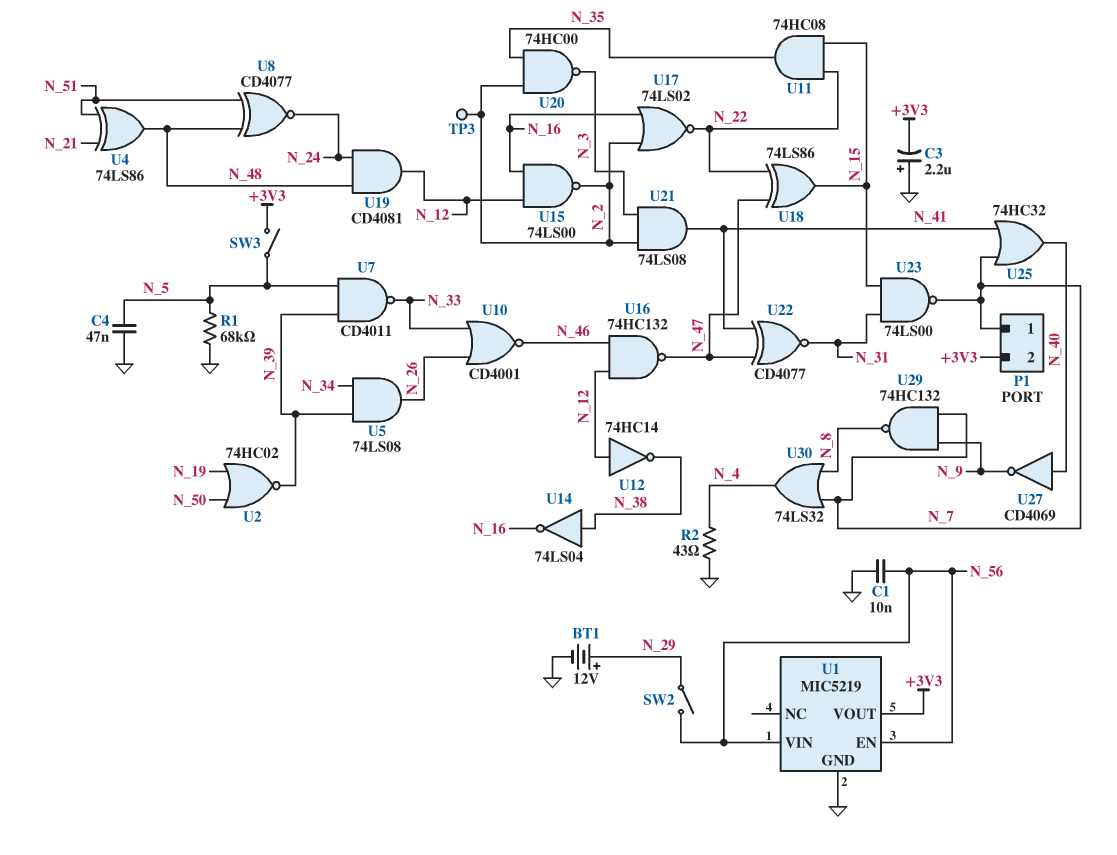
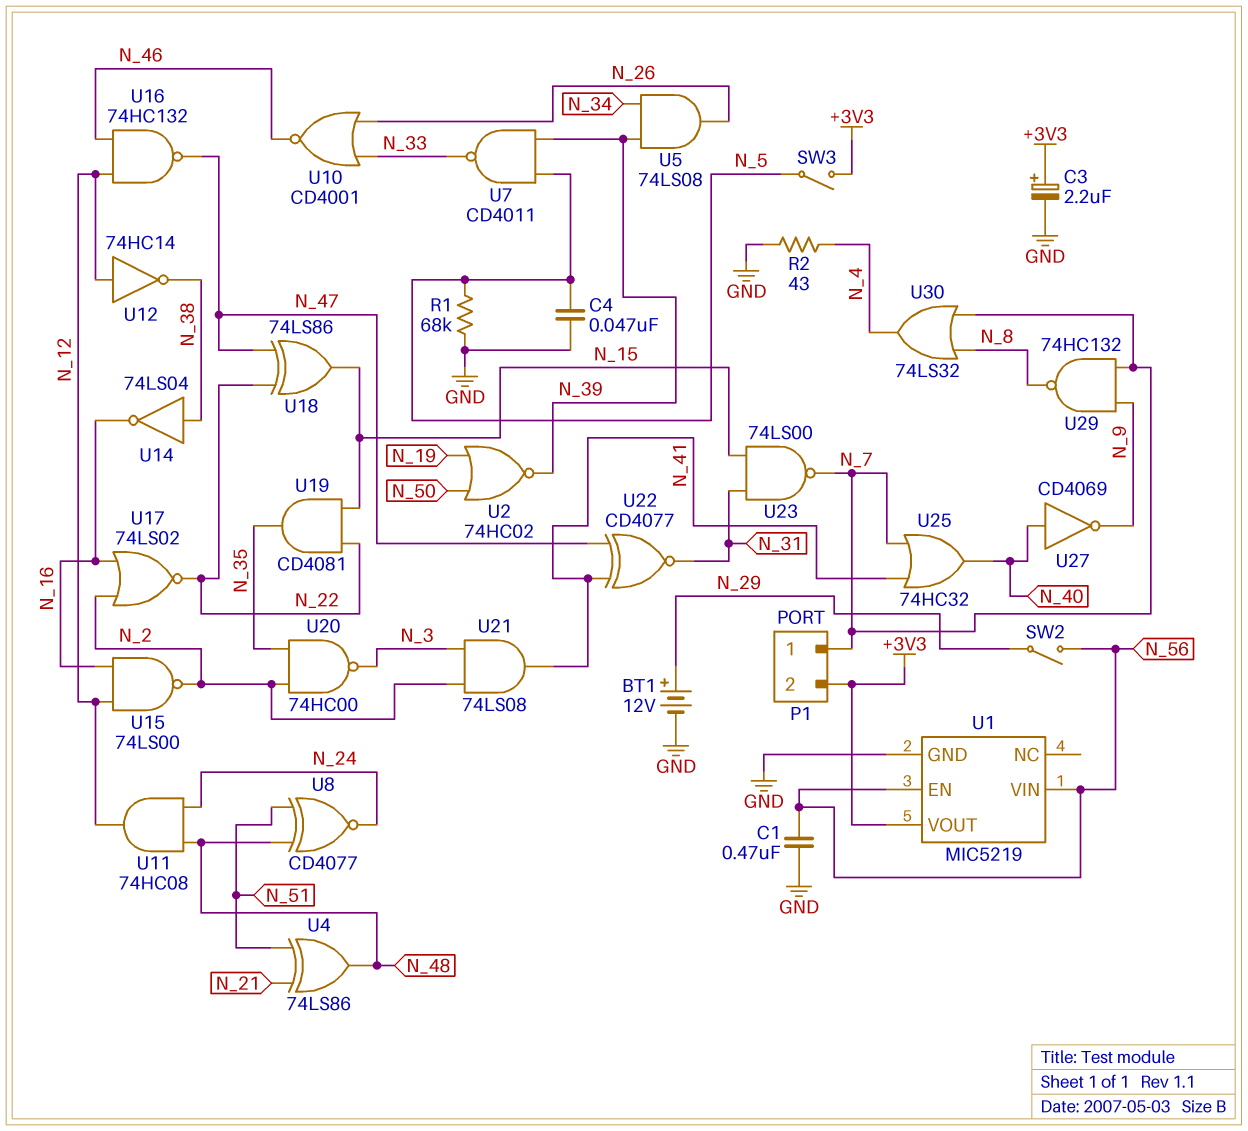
C1: 10nF (GND, N_56) -> 470nF (GND, N_56)
C3: 2.2uF (plus GND, minus +3V3) -> 2.2uF (plus +3V3, minus GND)
TP3: test point (N_2) -> none
U11: AND 74HC08 (in N_15, in N_22, out N_35) -> AND 74HC08 (in N_24, in N_48, out N_12)
U19: AND CD4081 (in N_24, in N_48, out N_12) -> AND CD4081 (in N_15, in N_22, out N_35)

